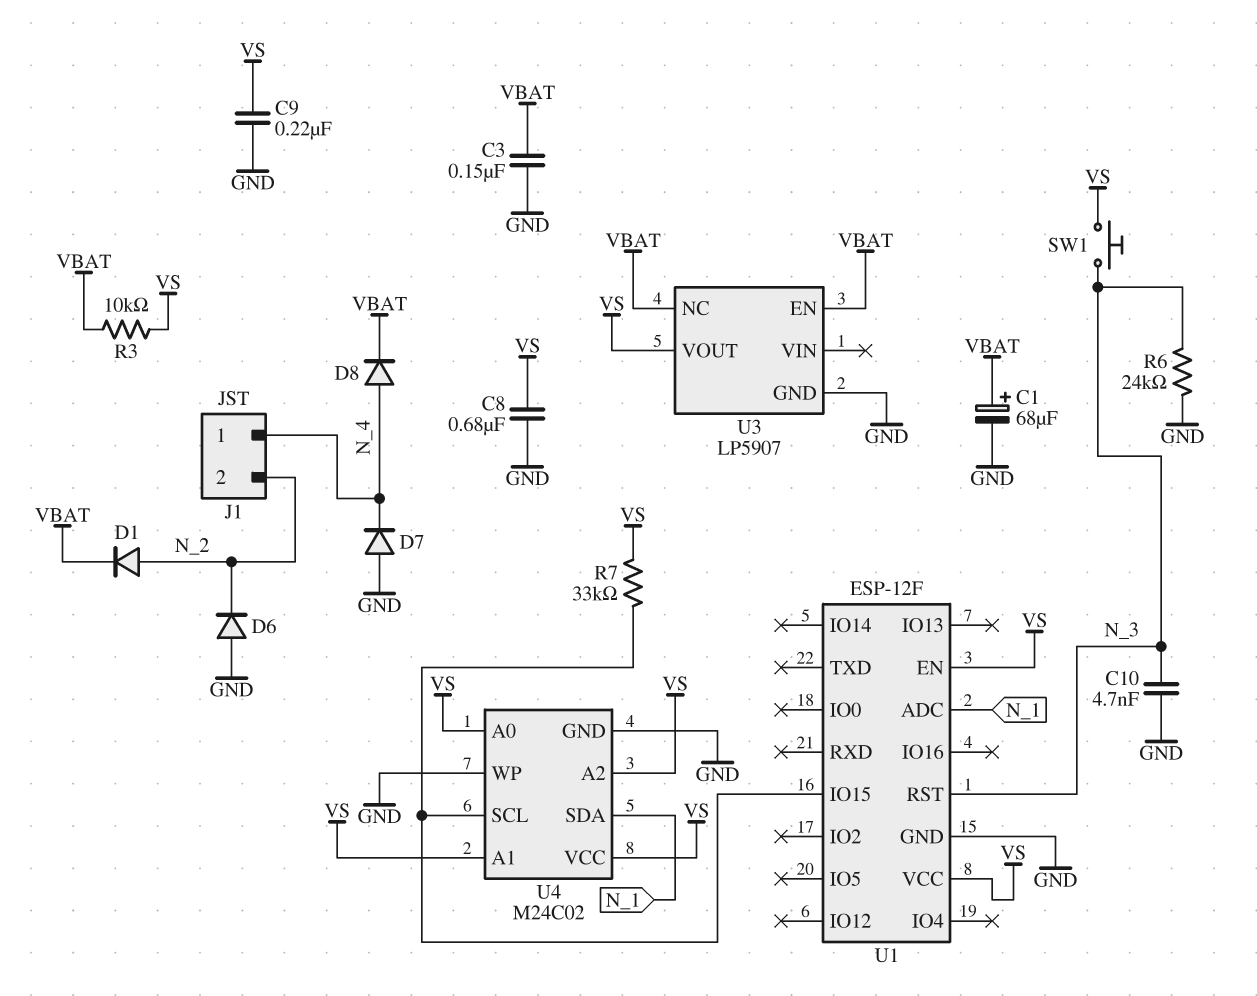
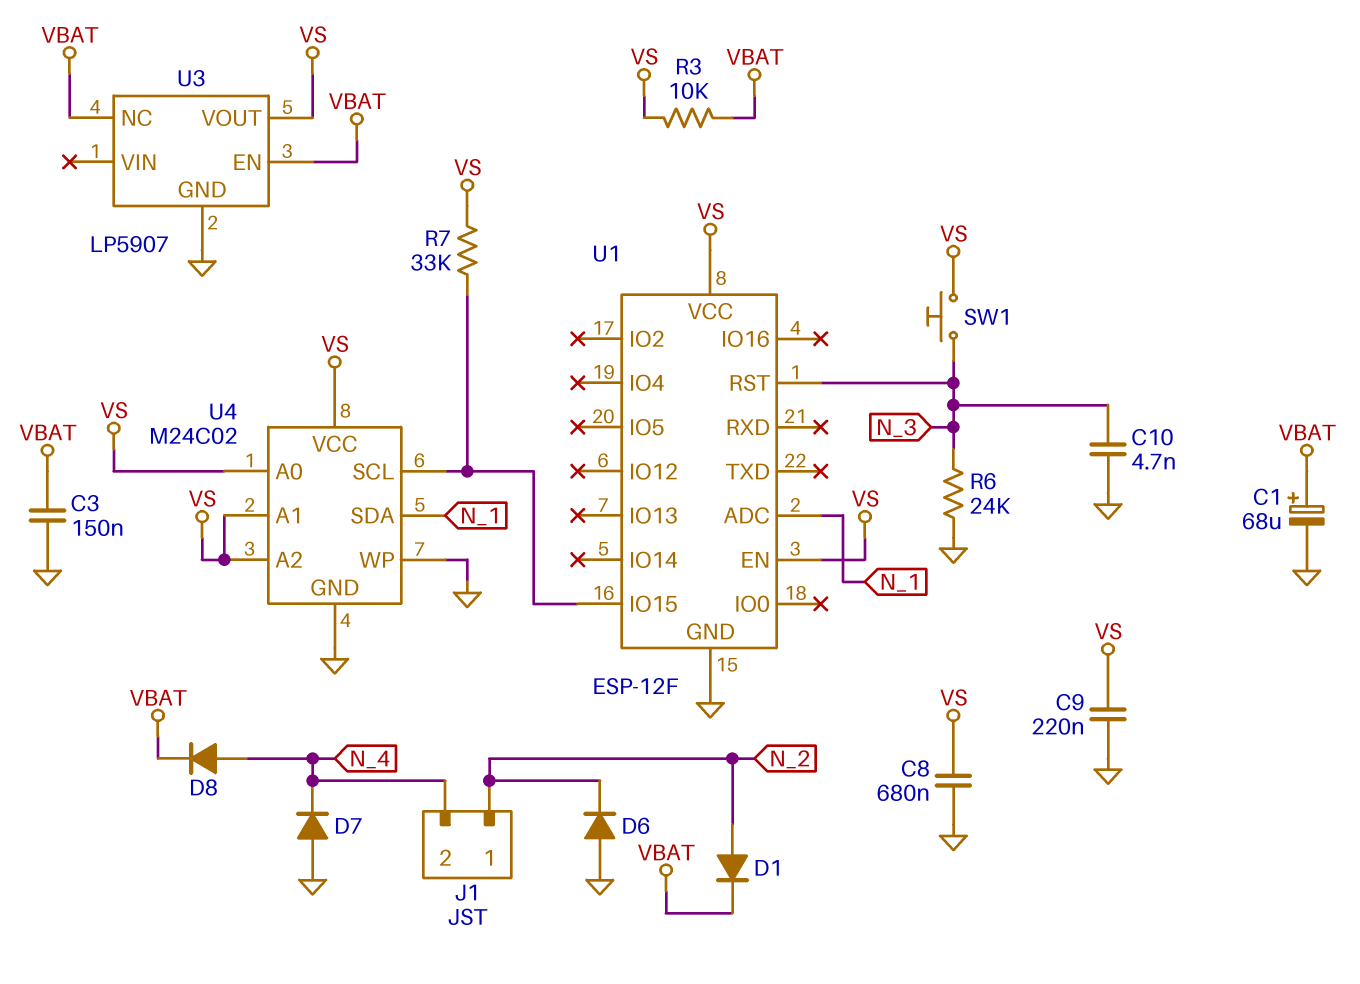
J1 pin 1: N_4 -> N_2
J1 pin 2: N_2 -> N_4

